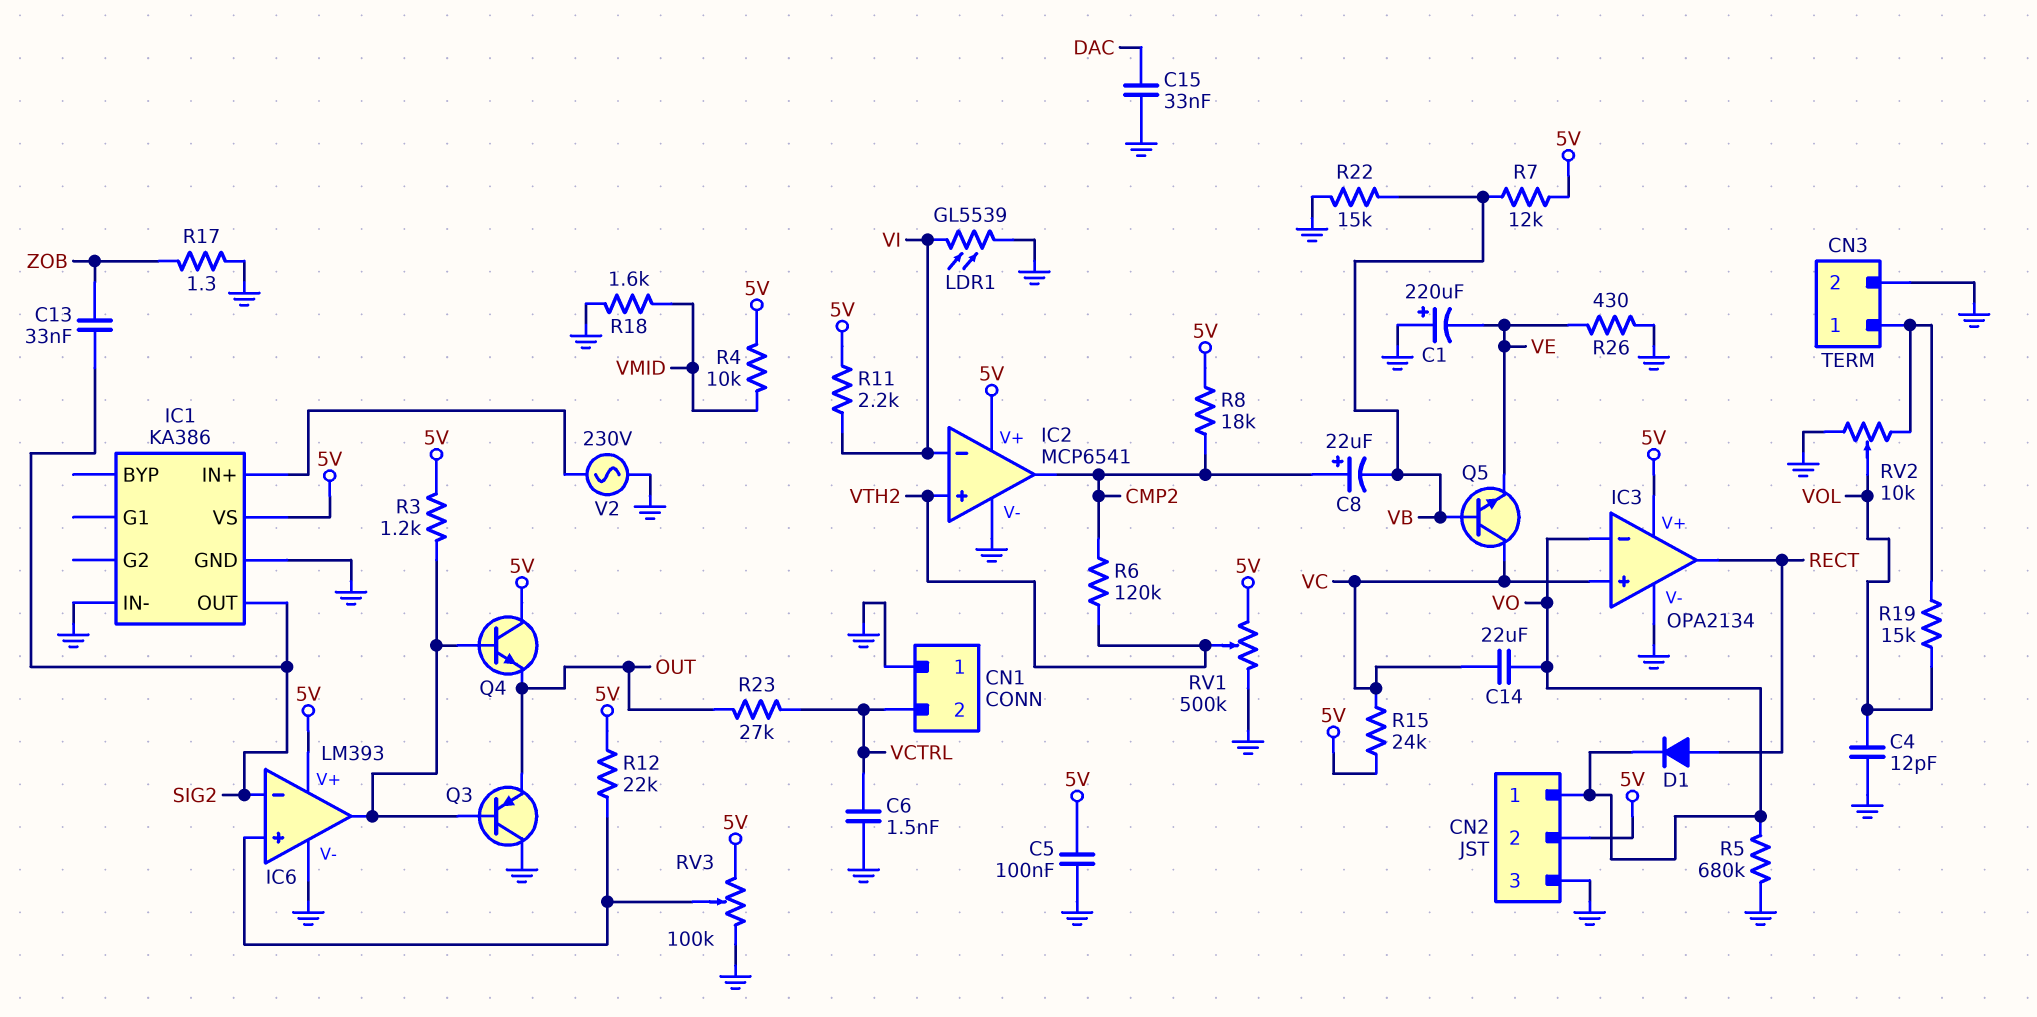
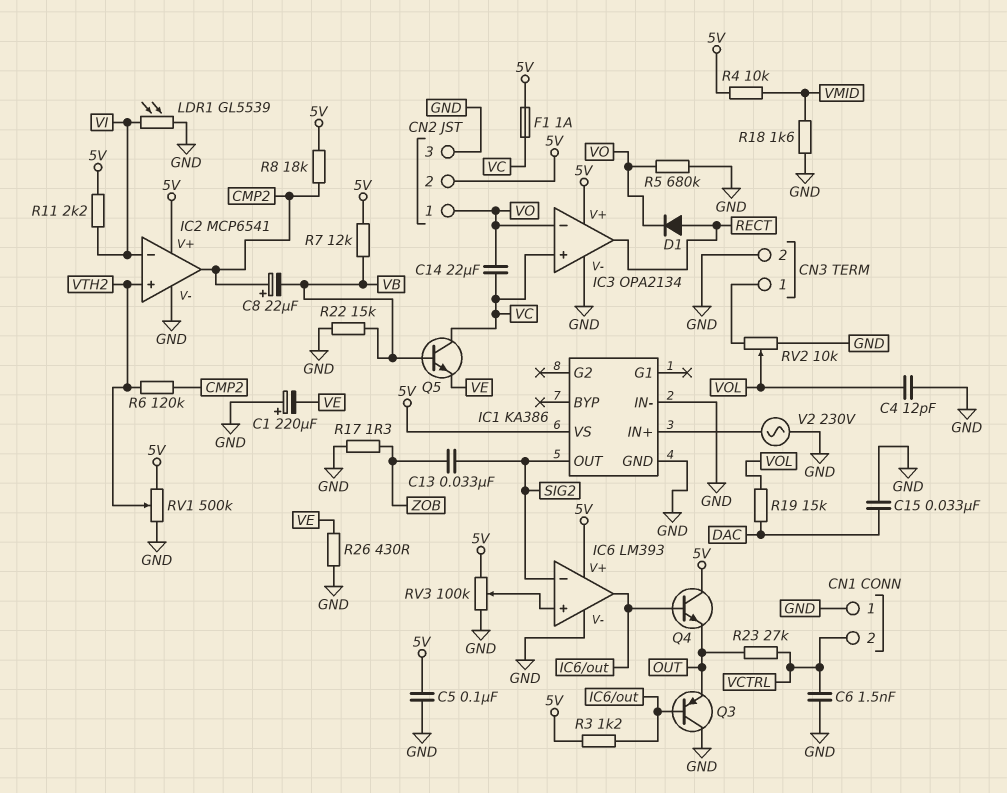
F1: none -> 1A (5V, VC)
R12: 22k (5V, IC6/in+) -> none
R15: 24k (5V, VC) -> none
R19: 15k (CN3/1, VOL) -> 15k (DAC, VOL)

